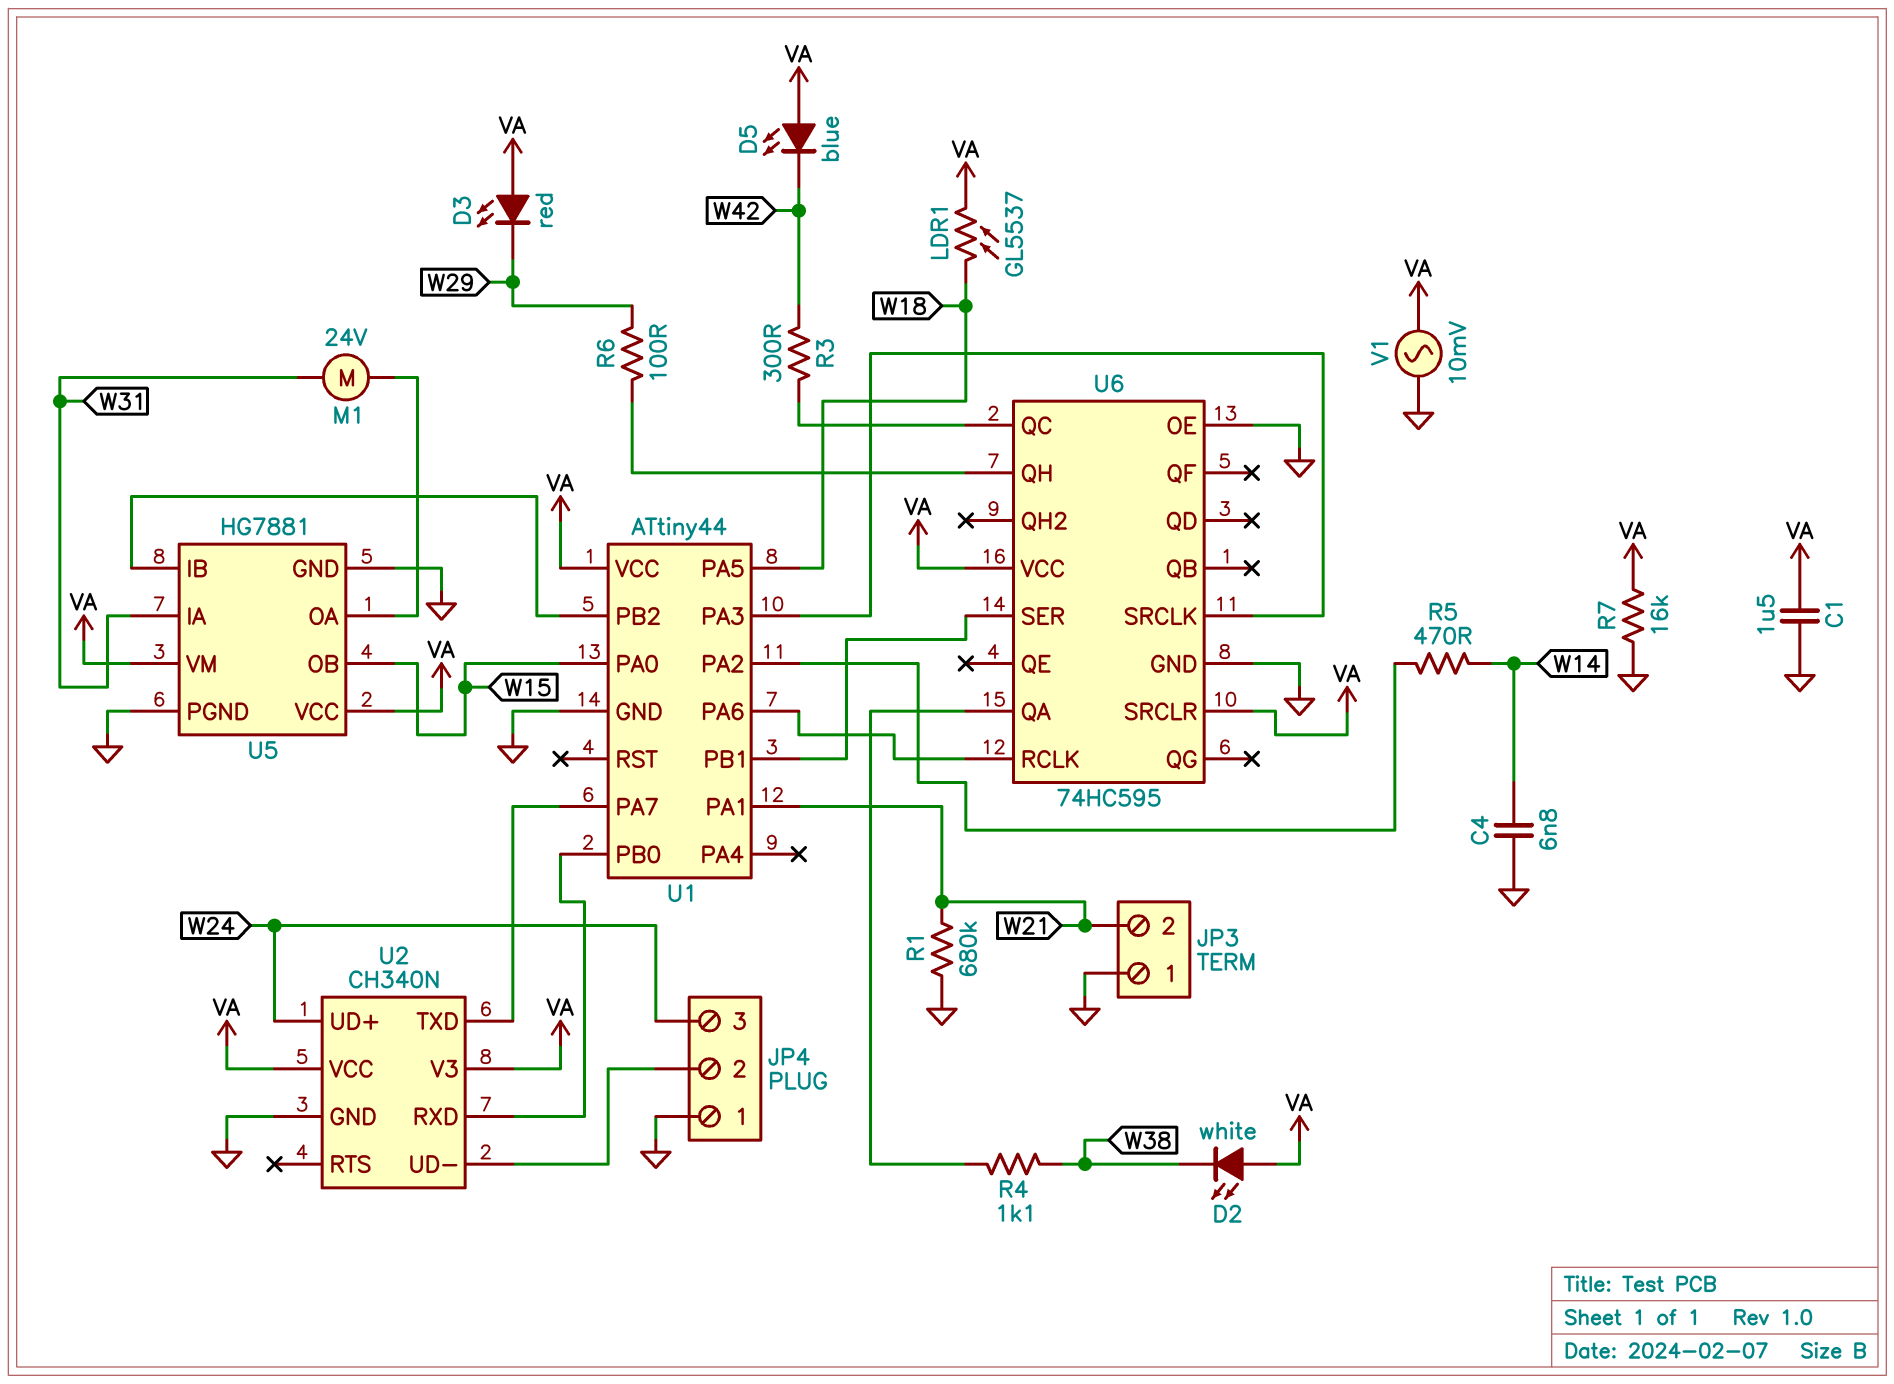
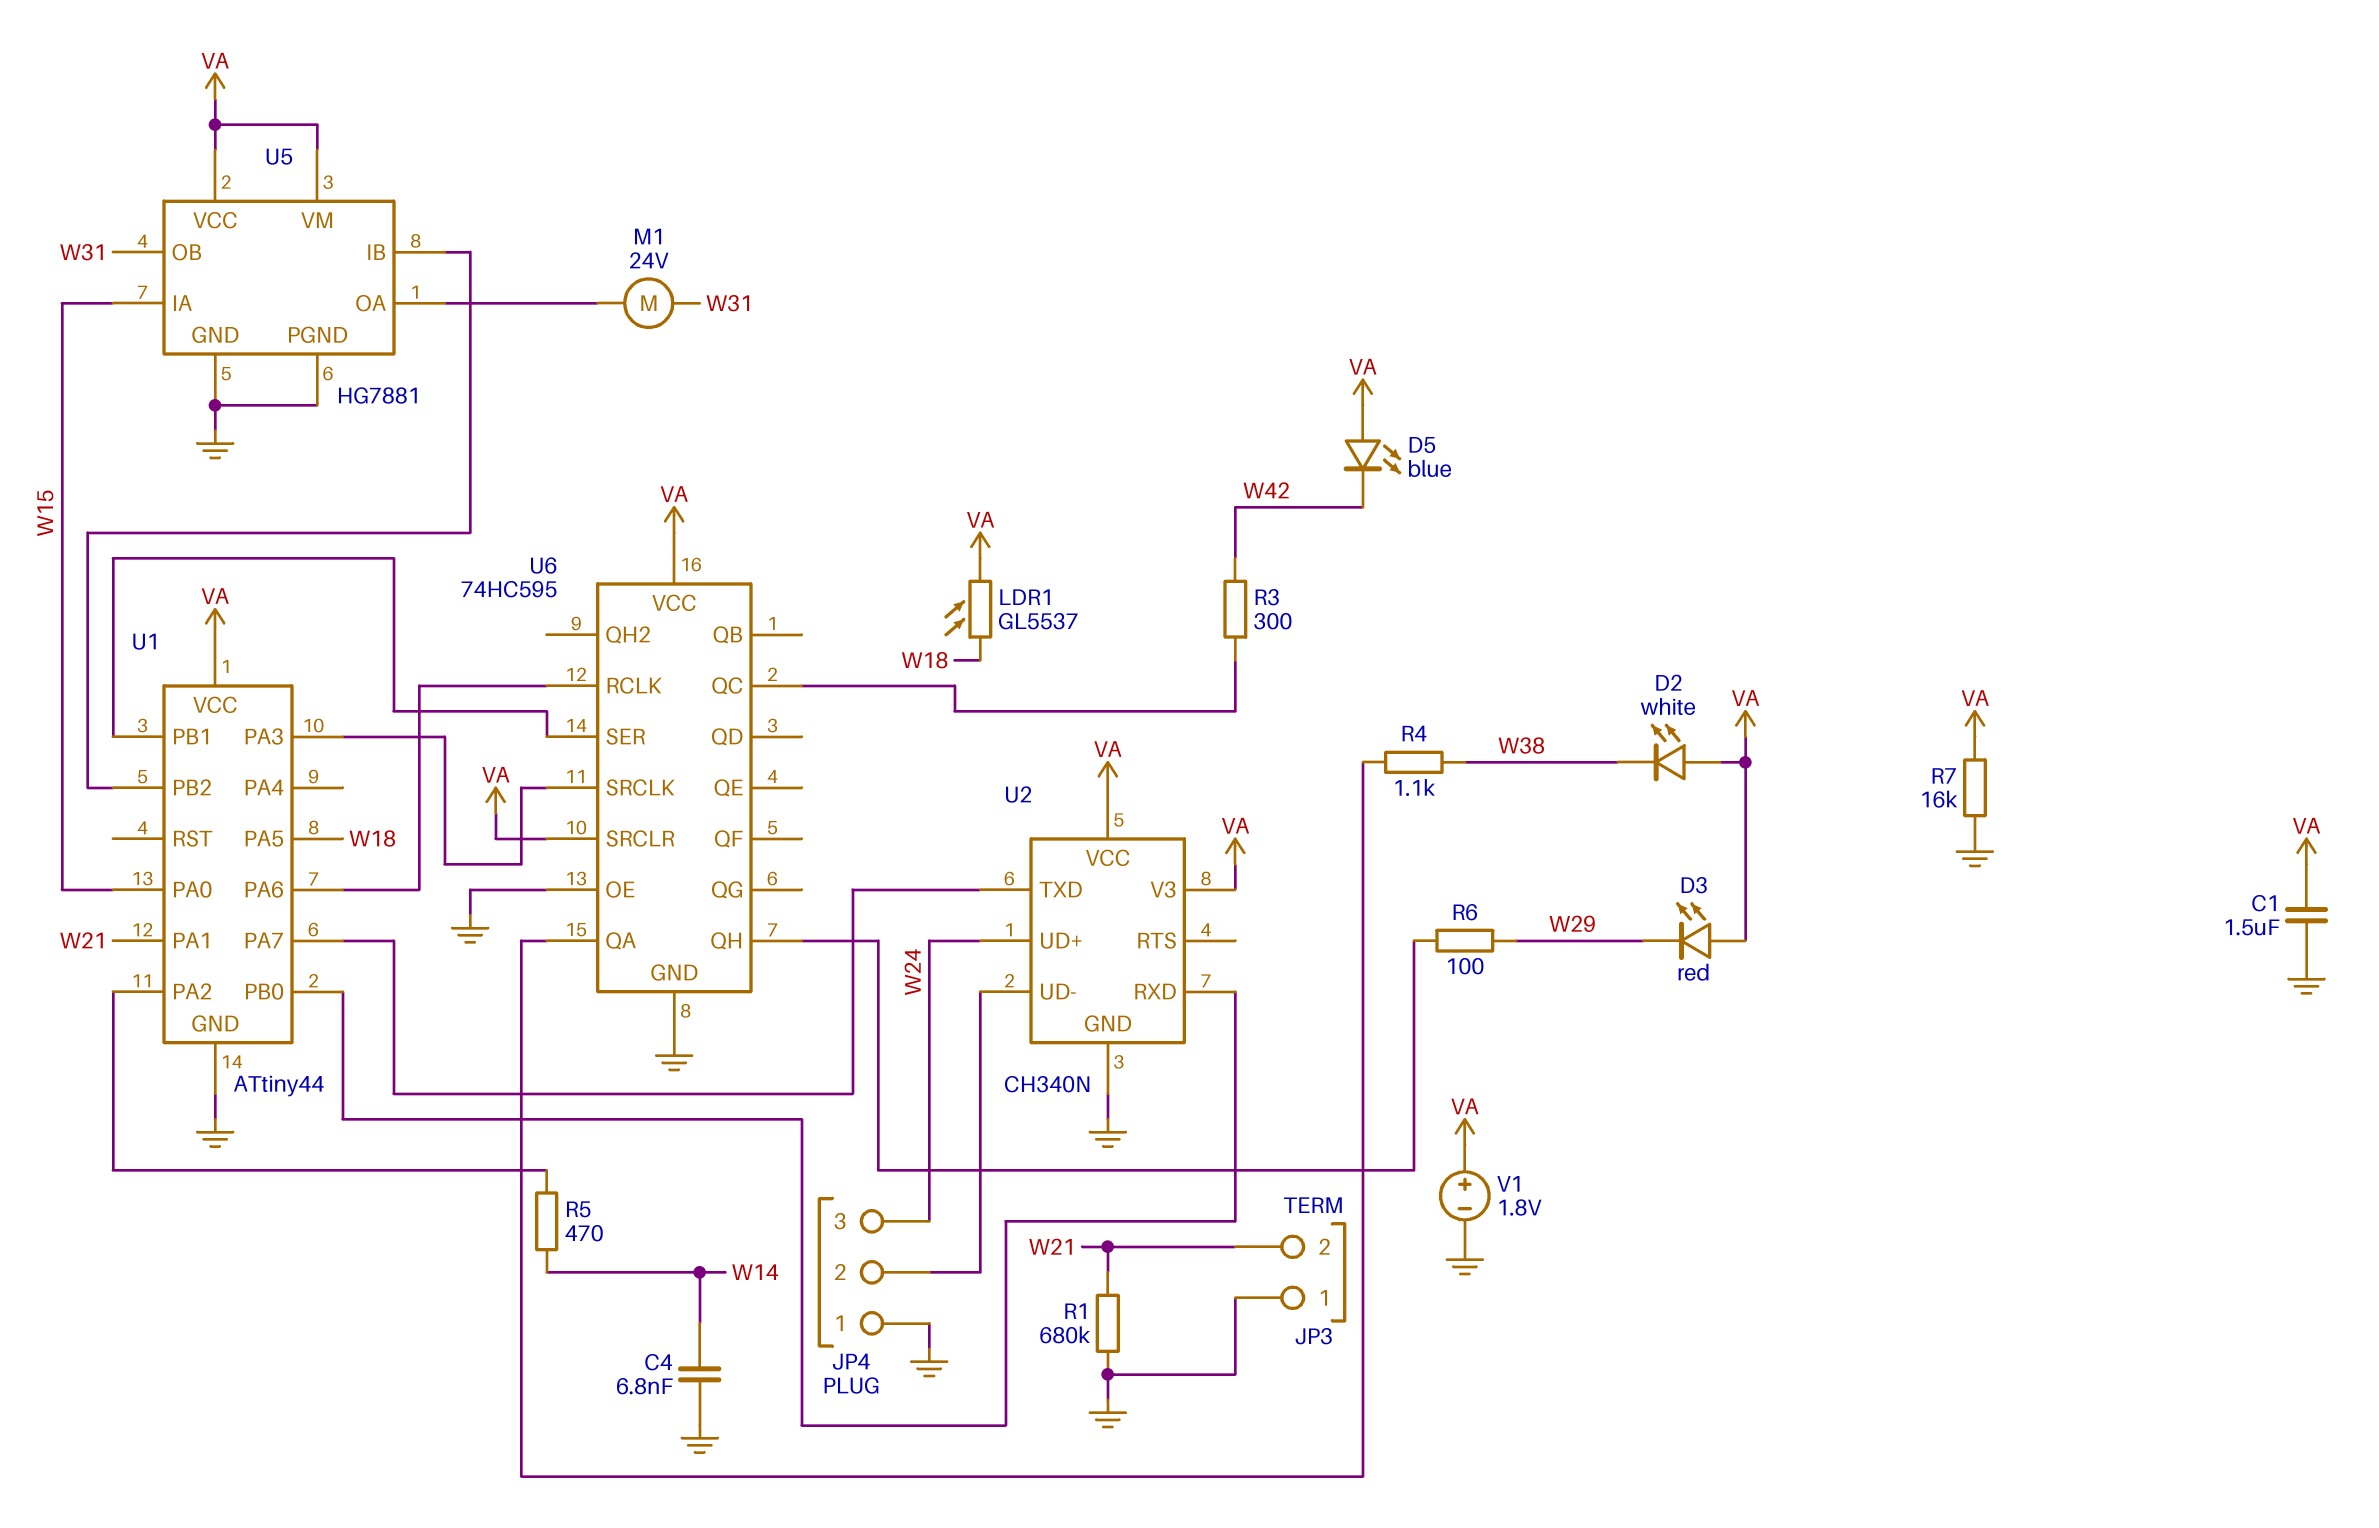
U5 pin IA: W31 -> W15
U5 pin OB: W15 -> W31
V1: AC 10mV (GND, VA) -> 1.8V (plus VA, minus GND)

